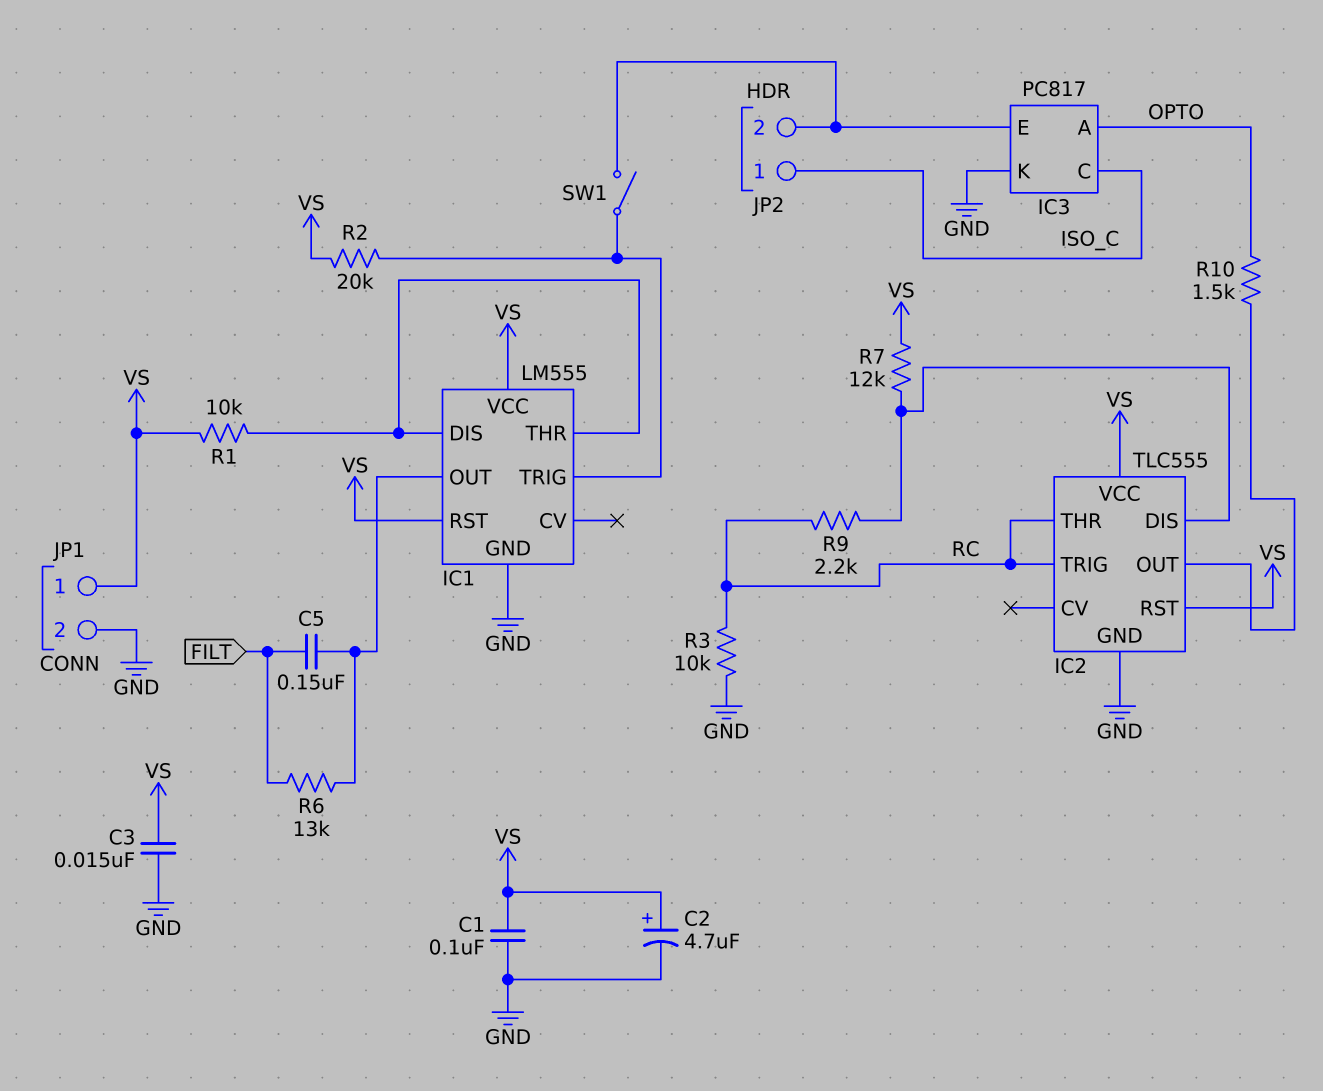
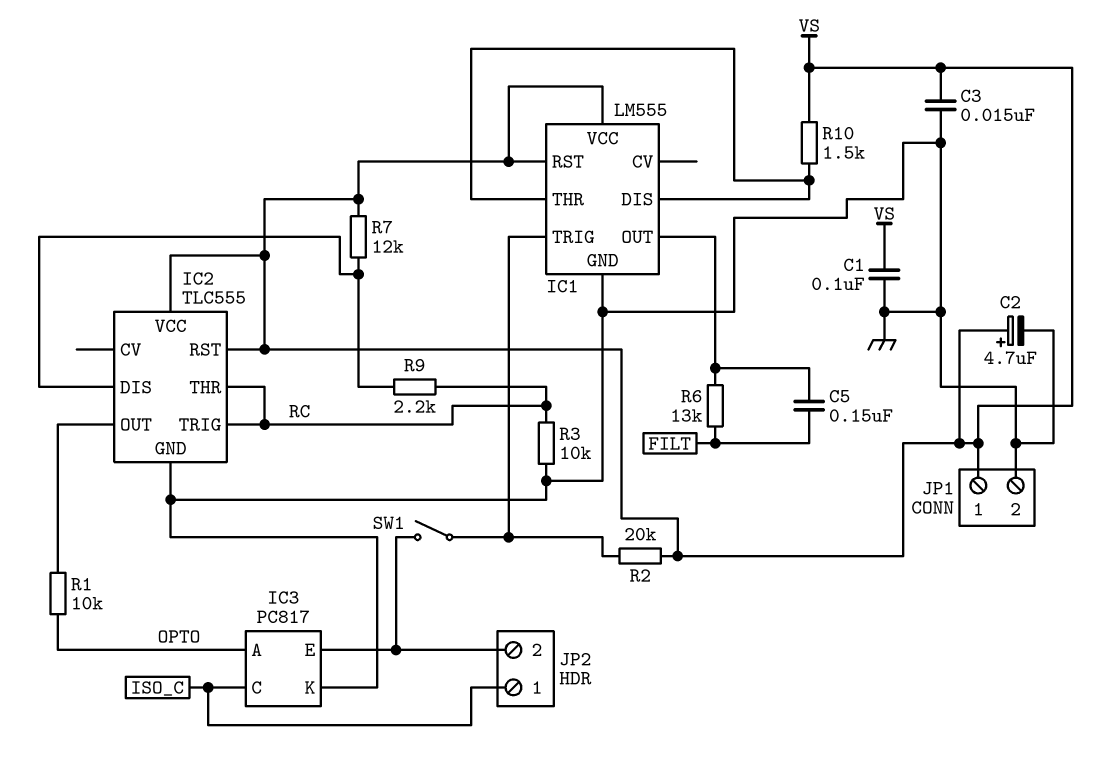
R1: 10k (IC1/DIS, VS) -> 10k (IC2/OUT, OPTO)
R10: 1.5k (IC2/OUT, OPTO) -> 1.5k (IC1/DIS, VS)

